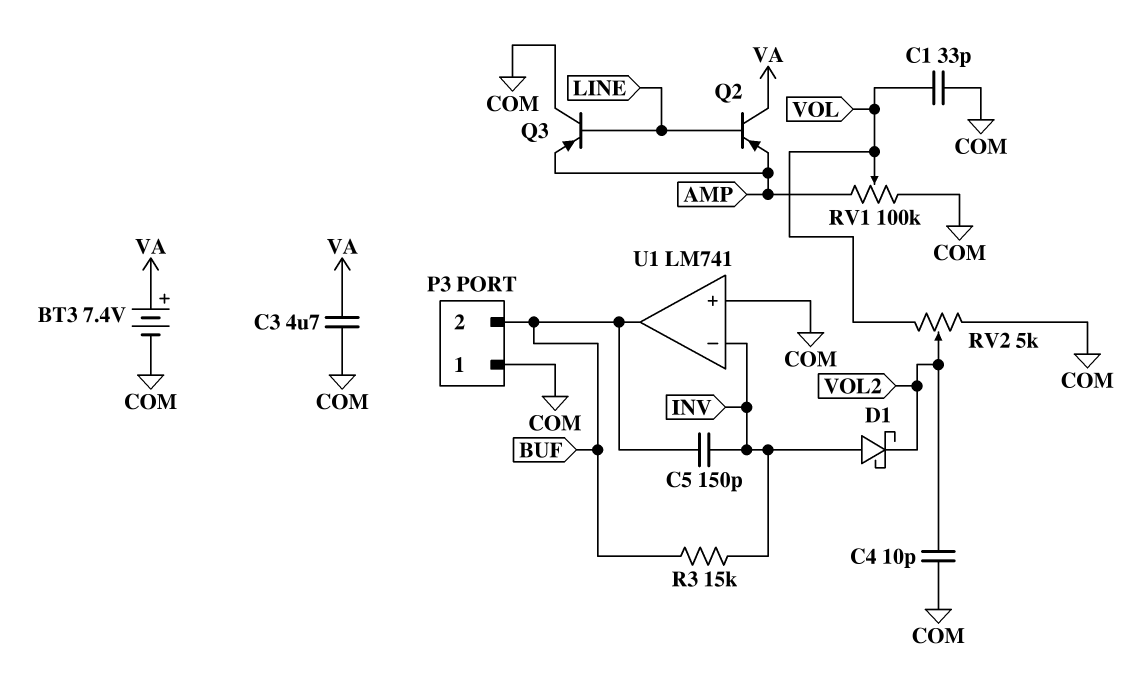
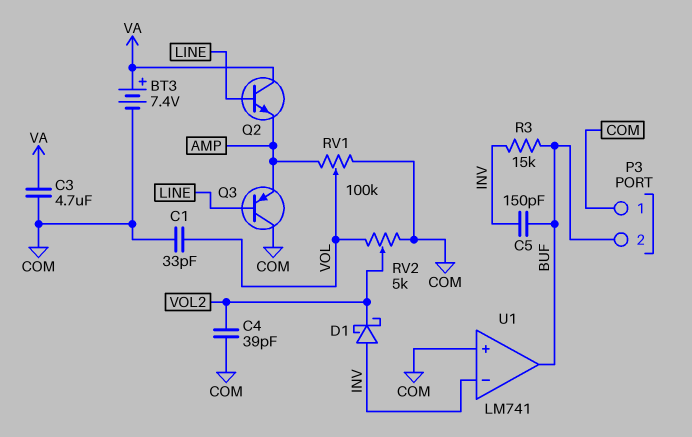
C4: 10pF (COM, VOL2) -> 39pF (COM, VOL2)
Q2: PNP (B LINE, C VA, E AMP) -> NPN (B LINE, C VA, E AMP)

